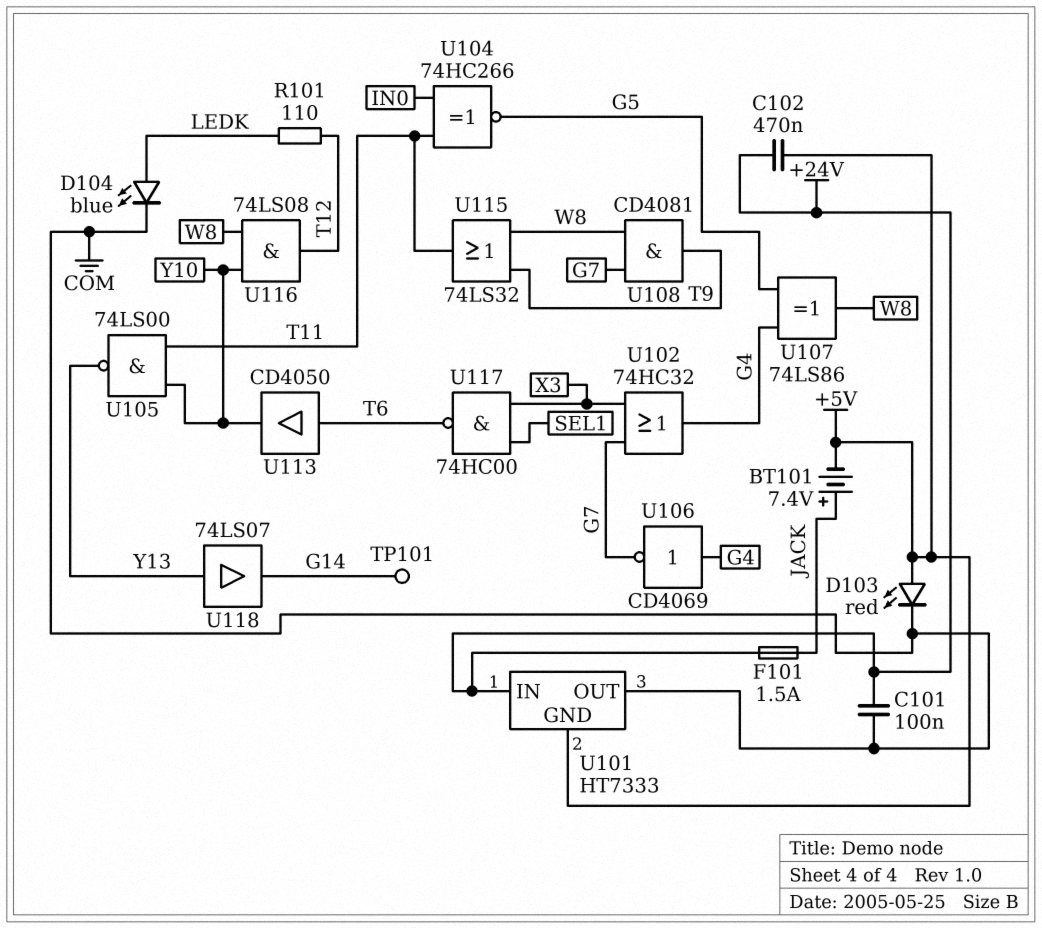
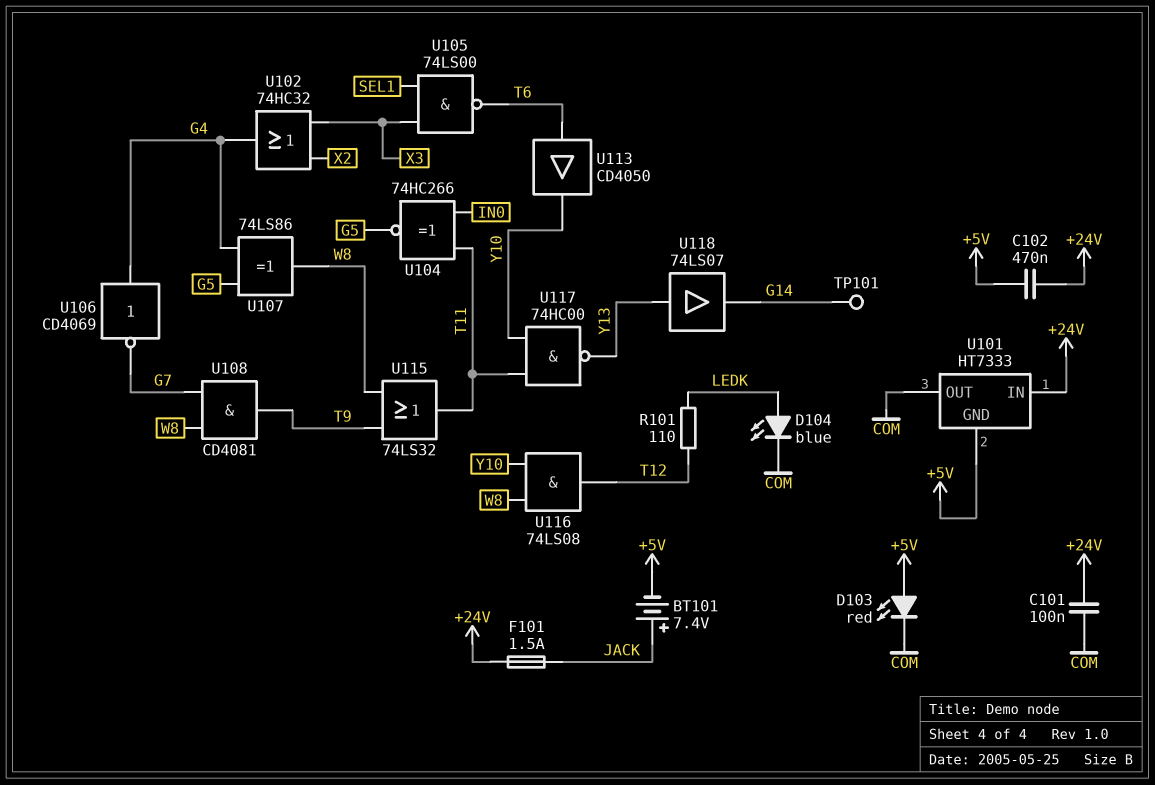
U102: OR 74HC32 (in G7, in X3, out G4) -> OR 74HC32 (in X2, in X3, out G4)
U105: NAND 74LS00 (in T11, in Y10, out Y13) -> NAND 74LS00 (in SEL1, in X3, out T6)
U117: NAND 74HC00 (in SEL1, in X3, out T6) -> NAND 74HC00 (in T11, in Y10, out Y13)

